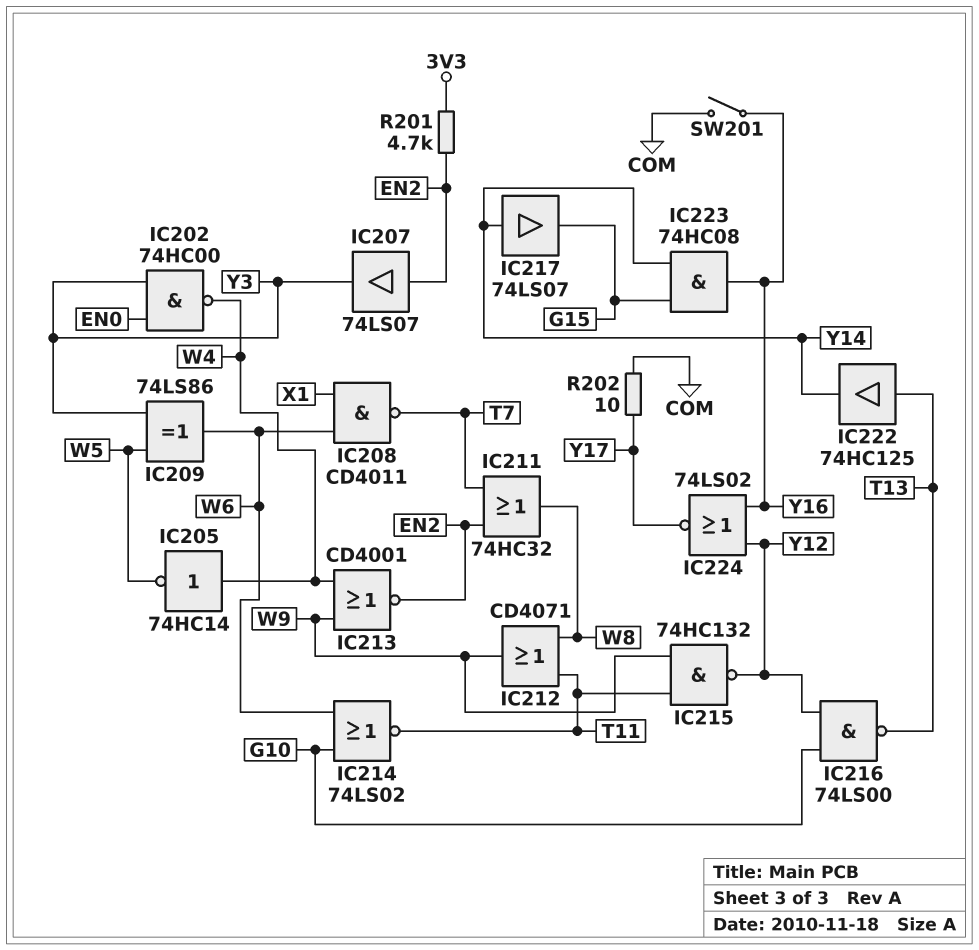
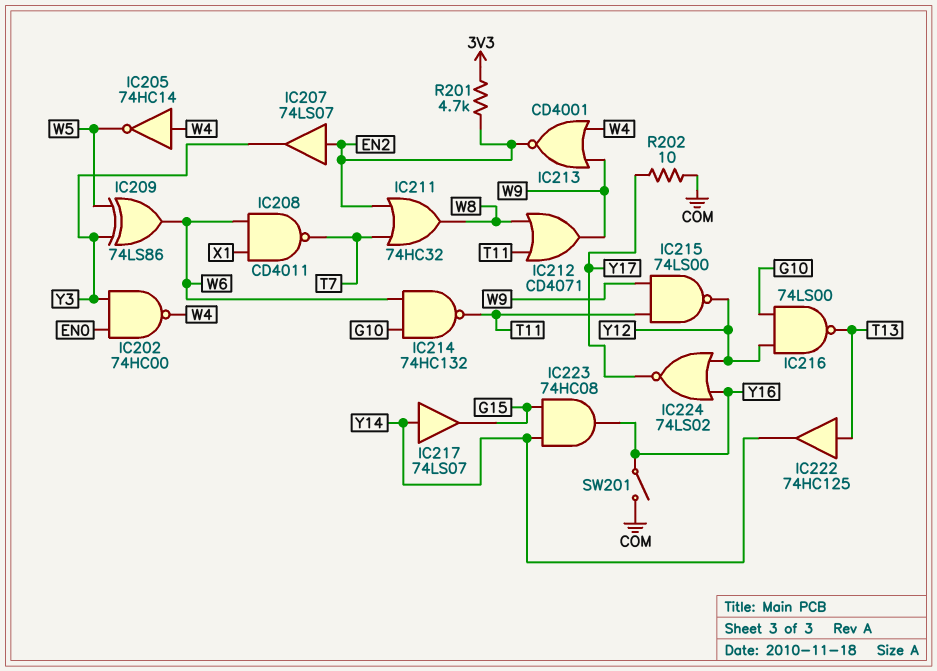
IC214: NOR 74LS02 (in G10, in W6, out T11) -> NAND 74HC132 (in G10, in W6, out T11)
IC215: NAND 74HC132 (in T11, in W9, out Y12) -> NAND 74LS00 (in T11, in W9, out Y12)

